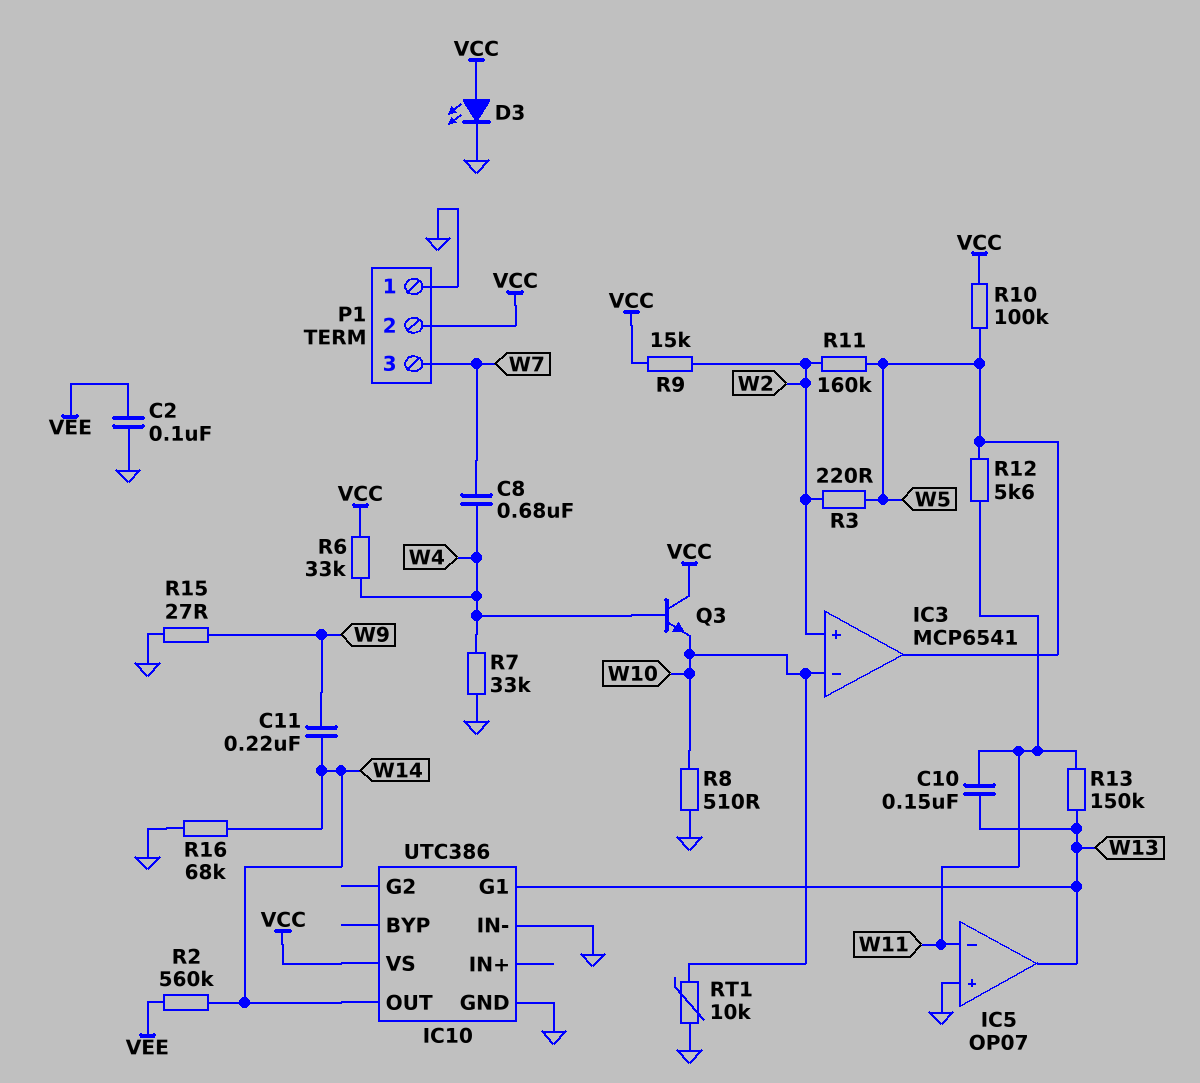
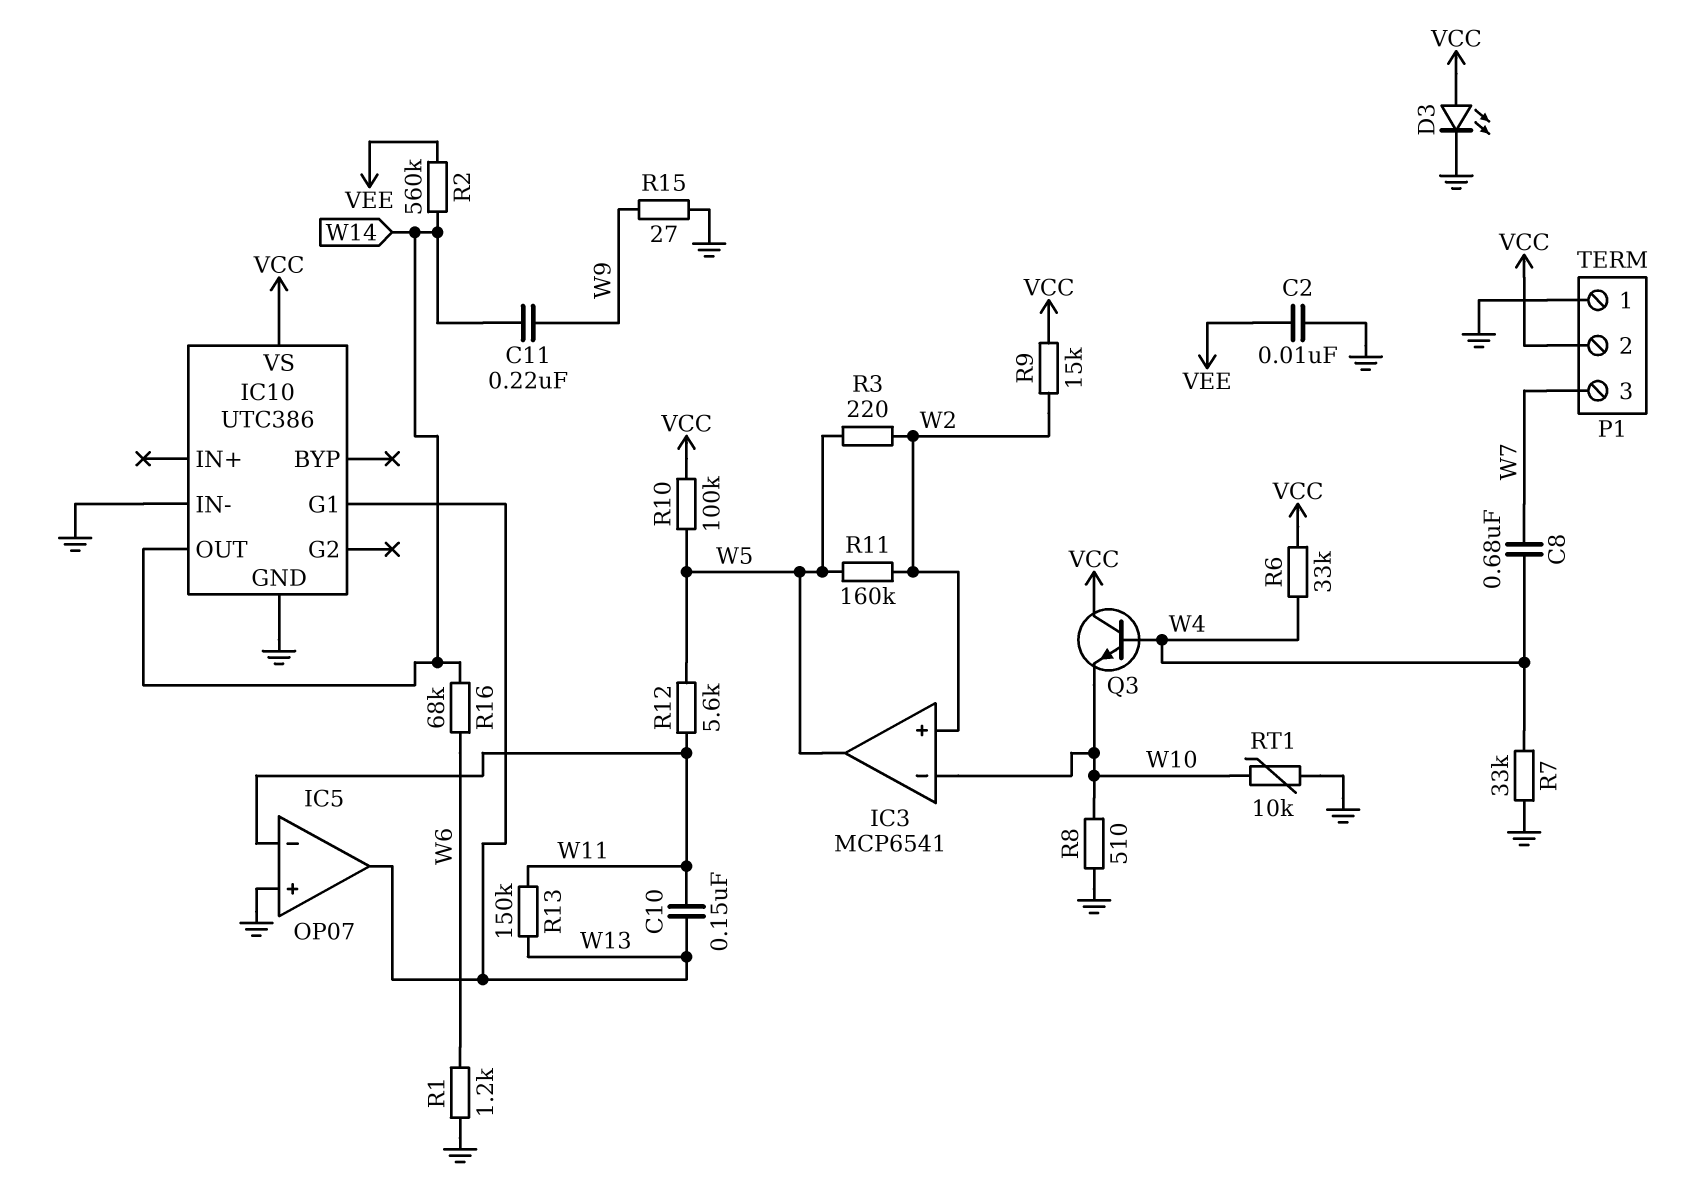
C2: 100nF (GND, VEE) -> 10nF (GND, VEE)
R1: none -> 1.2k (GND, W6)
R16: 68k (GND, W14) -> 68k (W6, W14)

